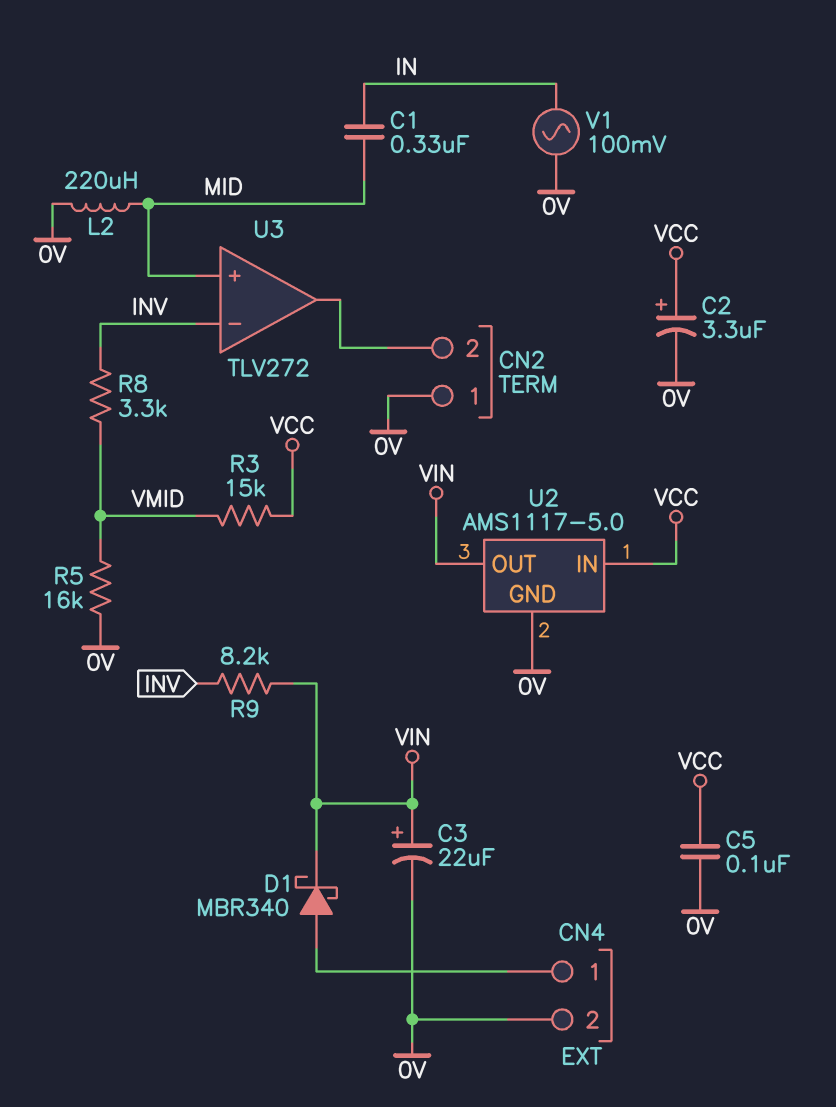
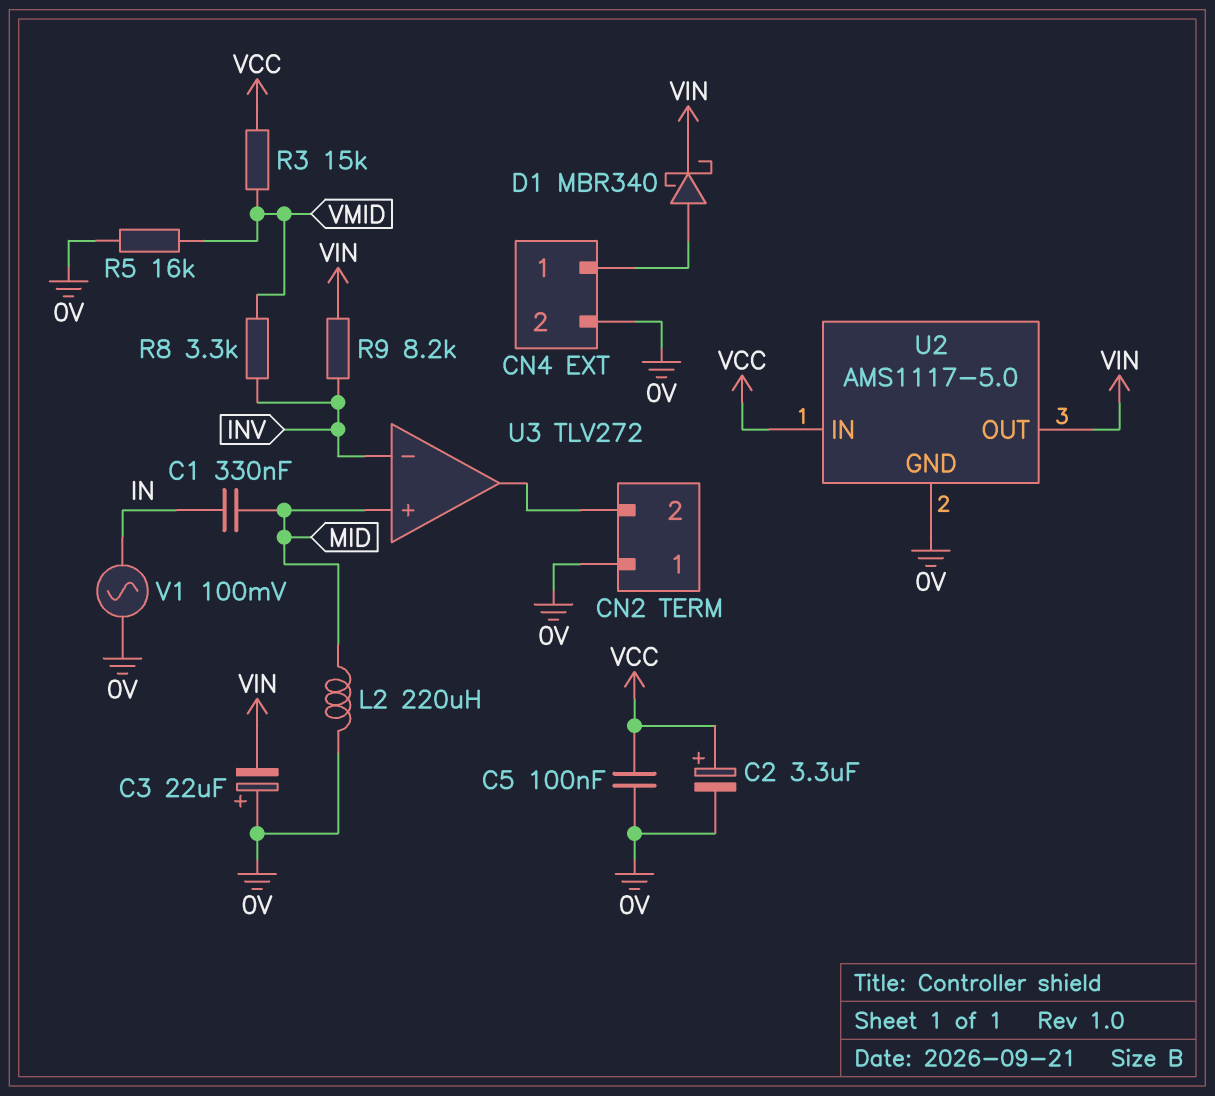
C3: 22uF (plus VIN, minus 0V) -> 22uF (plus 0V, minus VIN)

